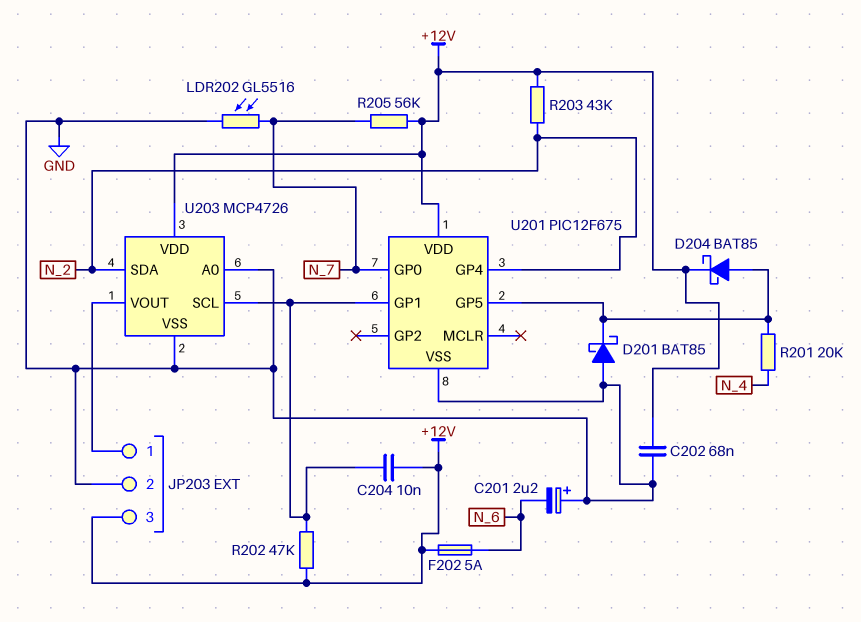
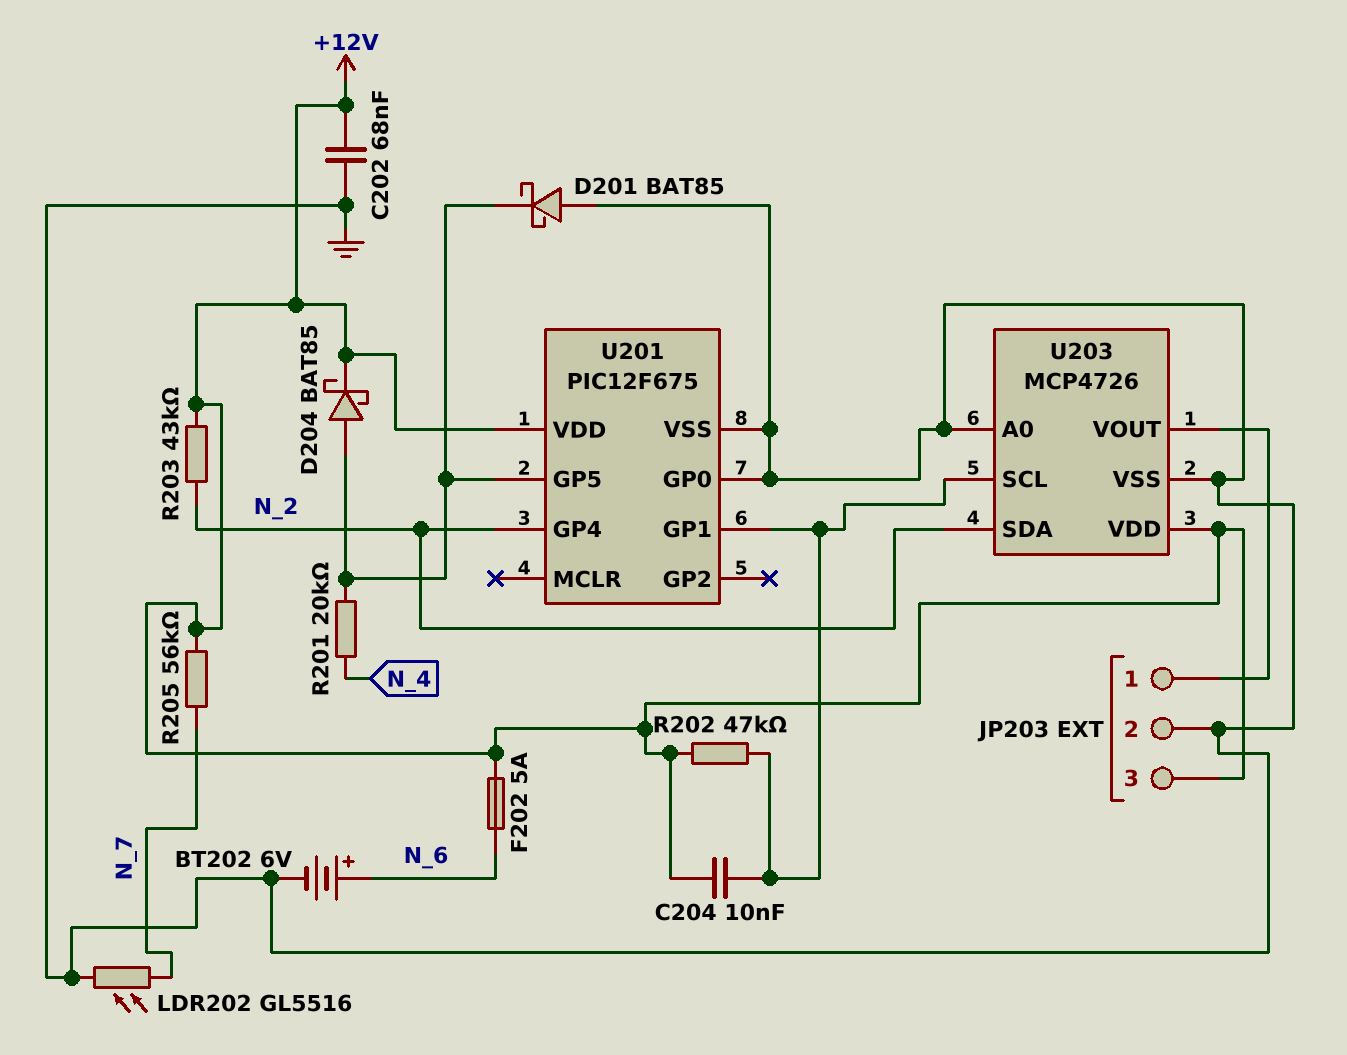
BT202: none -> 6V (plus N_6, minus GND)
C201: 2.2uF (plus GND, minus N_6) -> none
U201 pin GP0: N_7 -> GND

